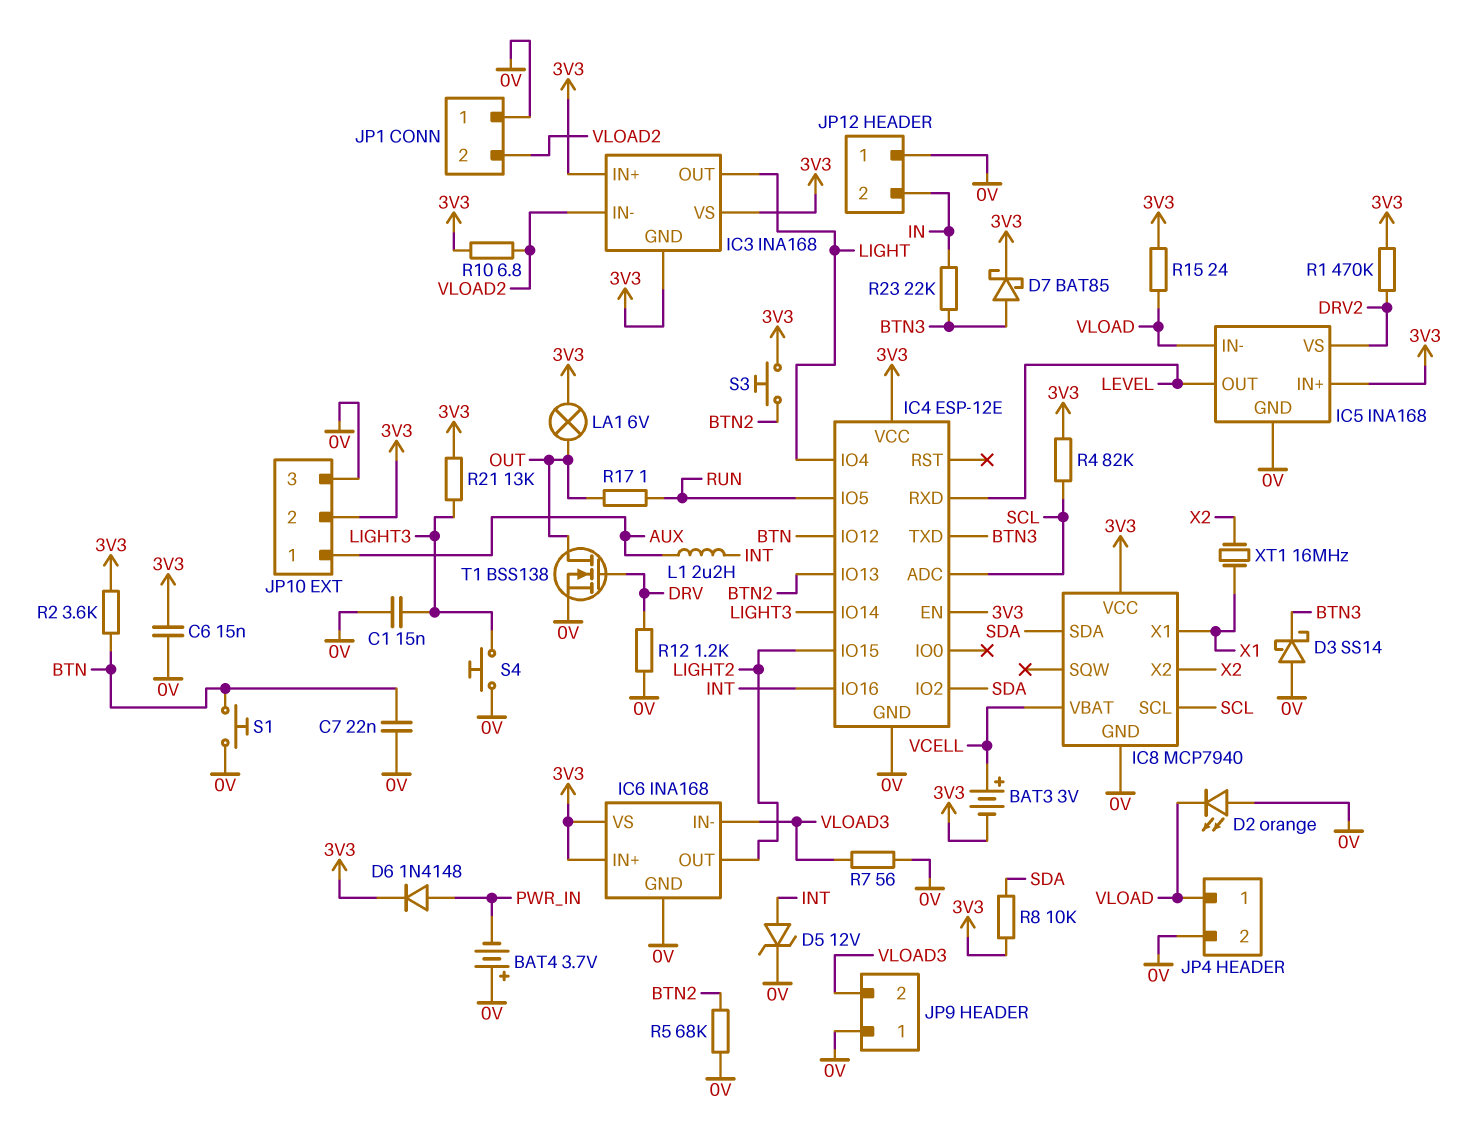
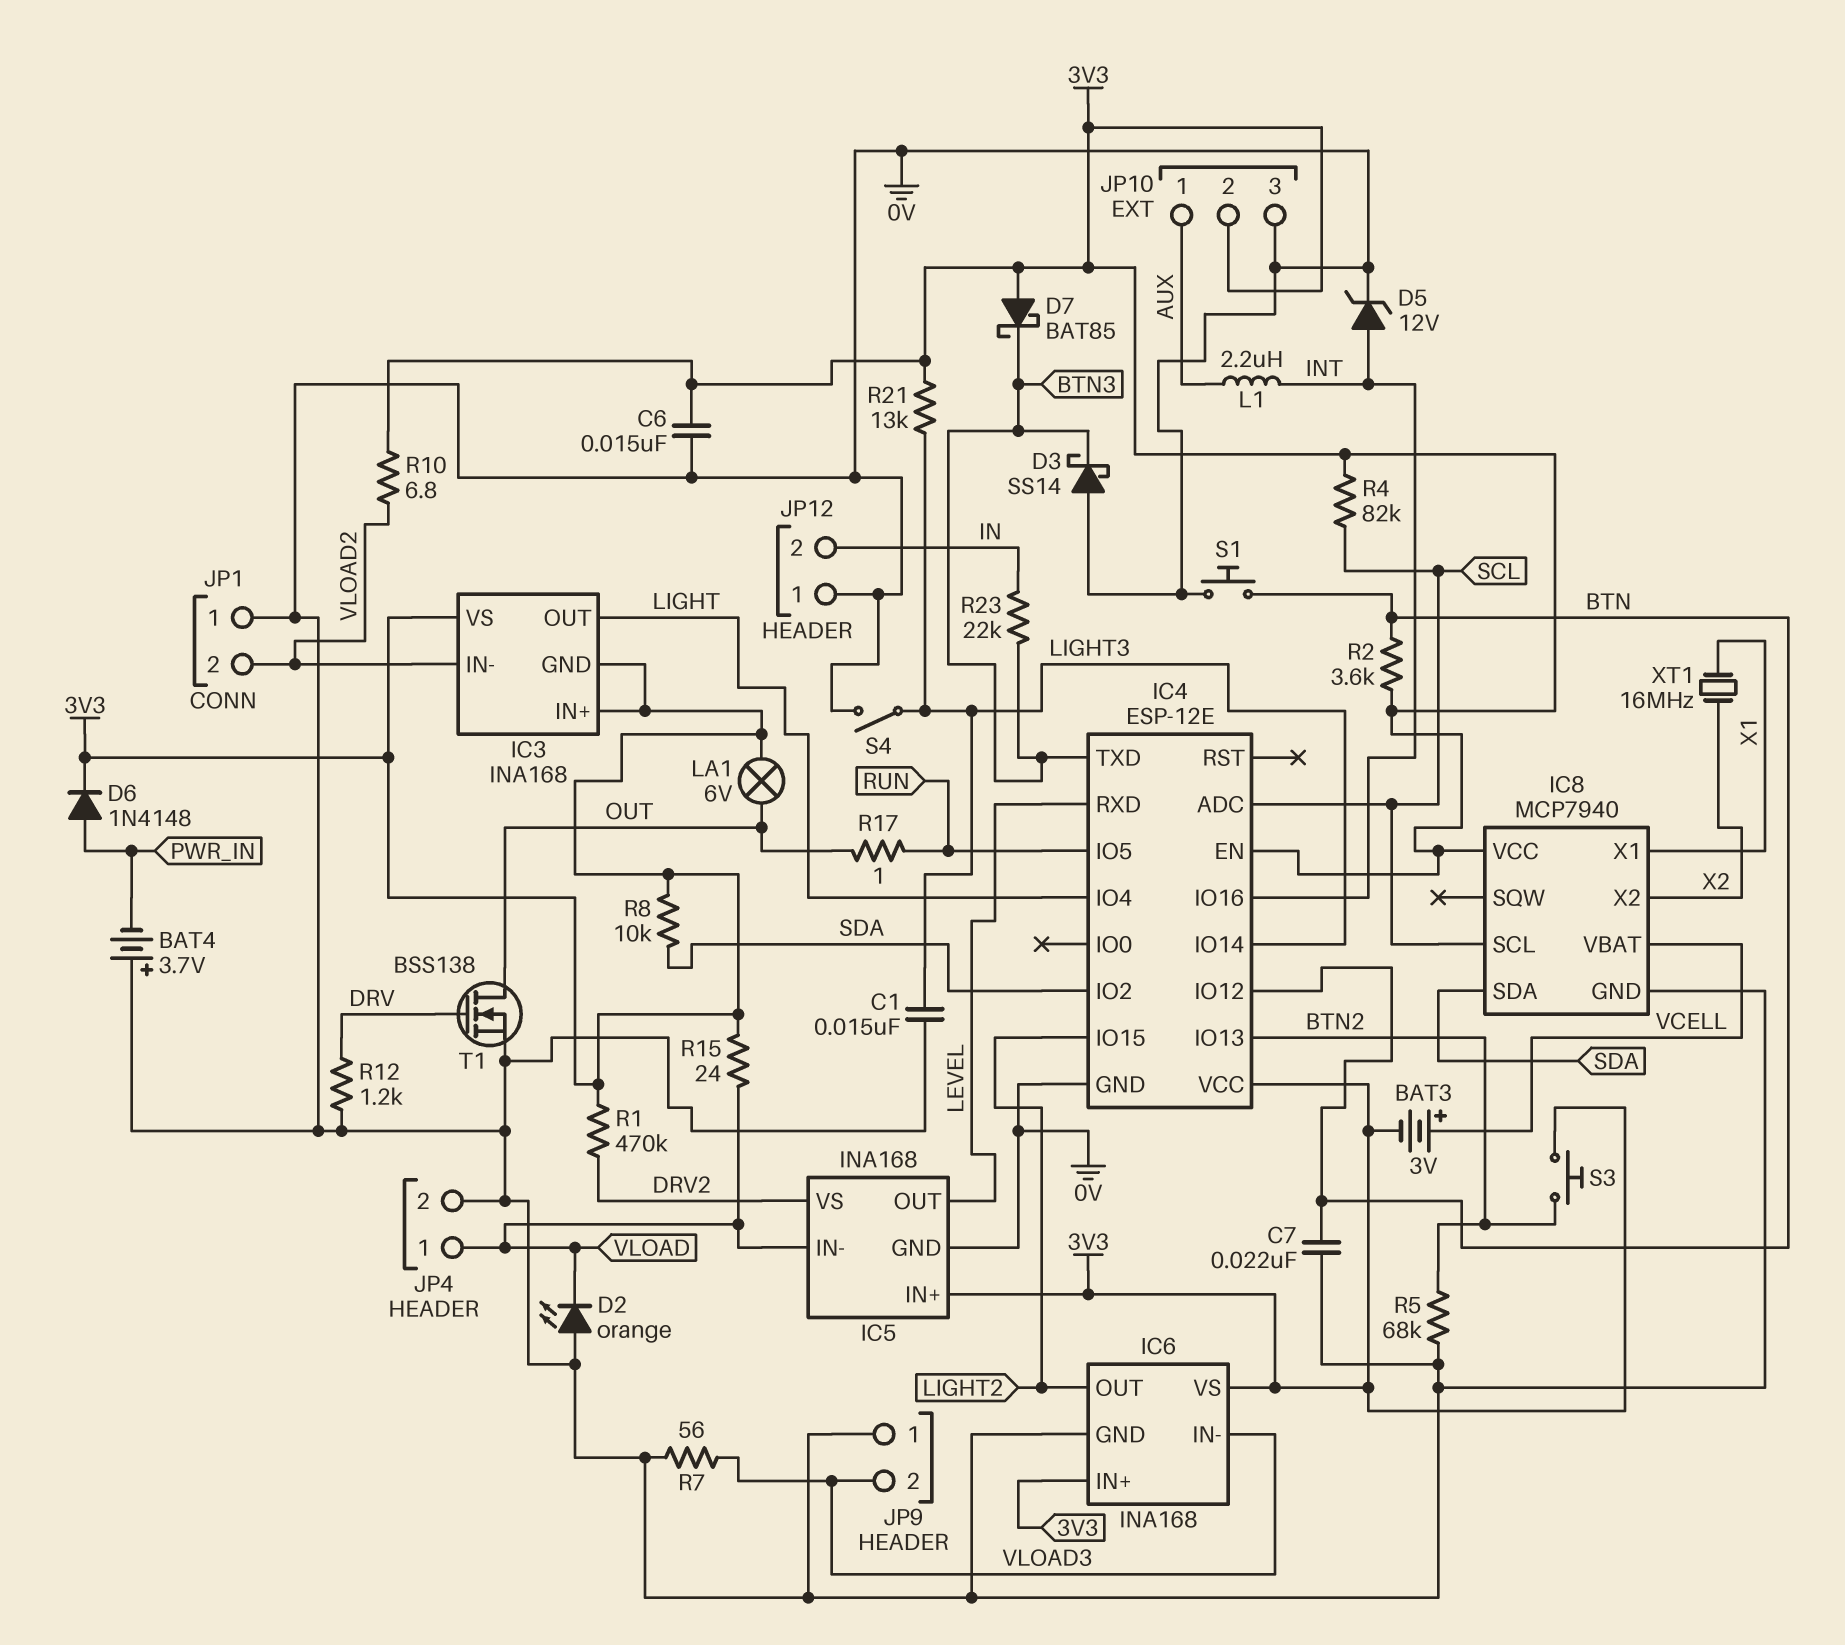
D7: schottky BAT85 (A BTN3, K 3V3) -> schottky BAT85 (A 3V3, K BTN3)
S4: button (0V, LIGHT3) -> switch (0V, LIGHT3)

